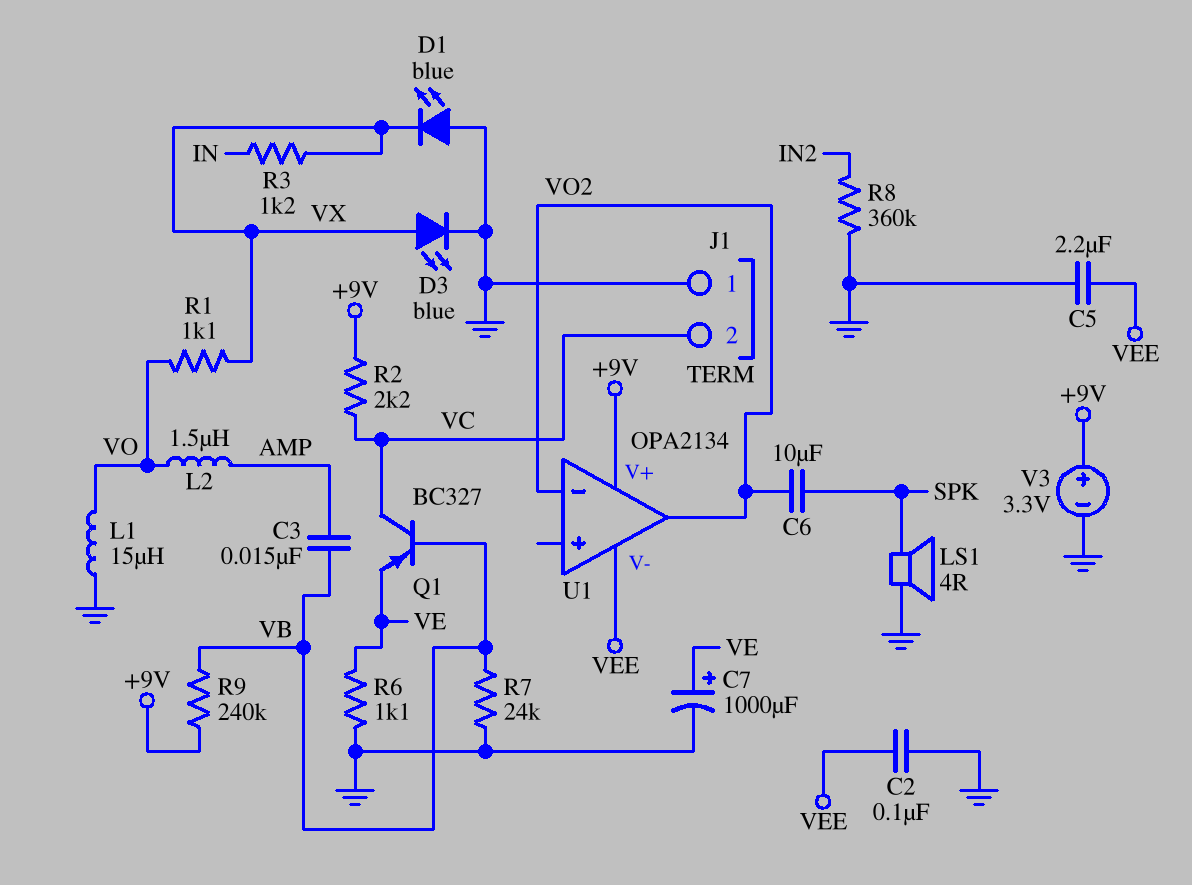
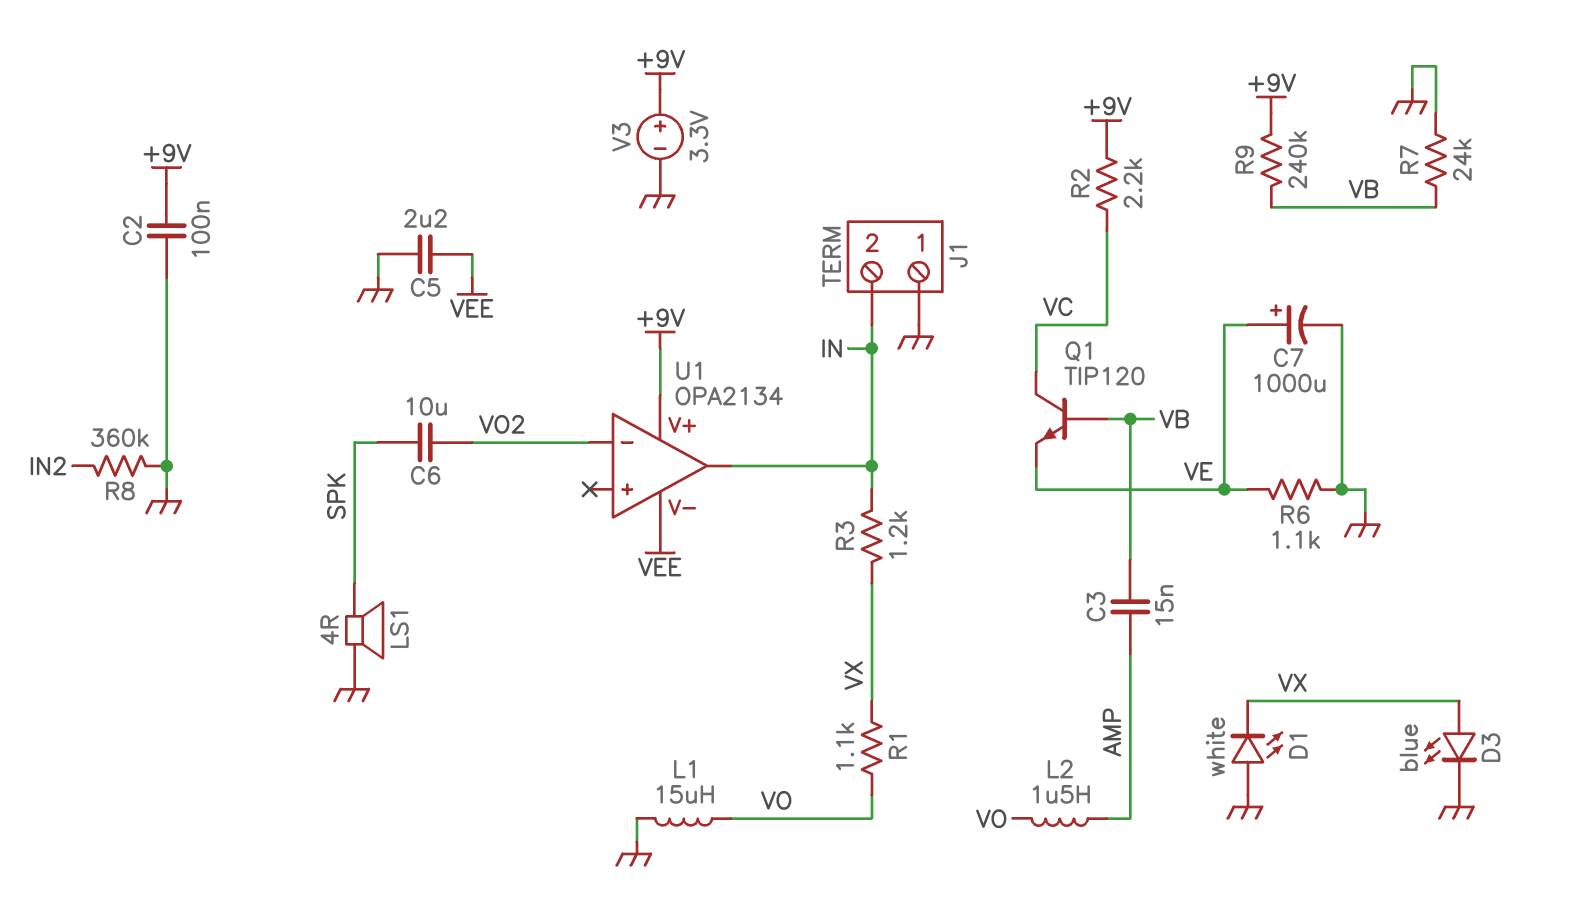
C2: 100nF (GND, VEE) -> 100nF (+9V, GND)
D1: LED blue (A GND, K VX) -> LED white (A GND, K VX)
J1 pin 2: VC -> IN
Q1: PNP BC327 (B VB, C VC, E VE) -> NPN TIP120 (B VB, C VC, E VE)
U1 pin out: VO2 -> IN

